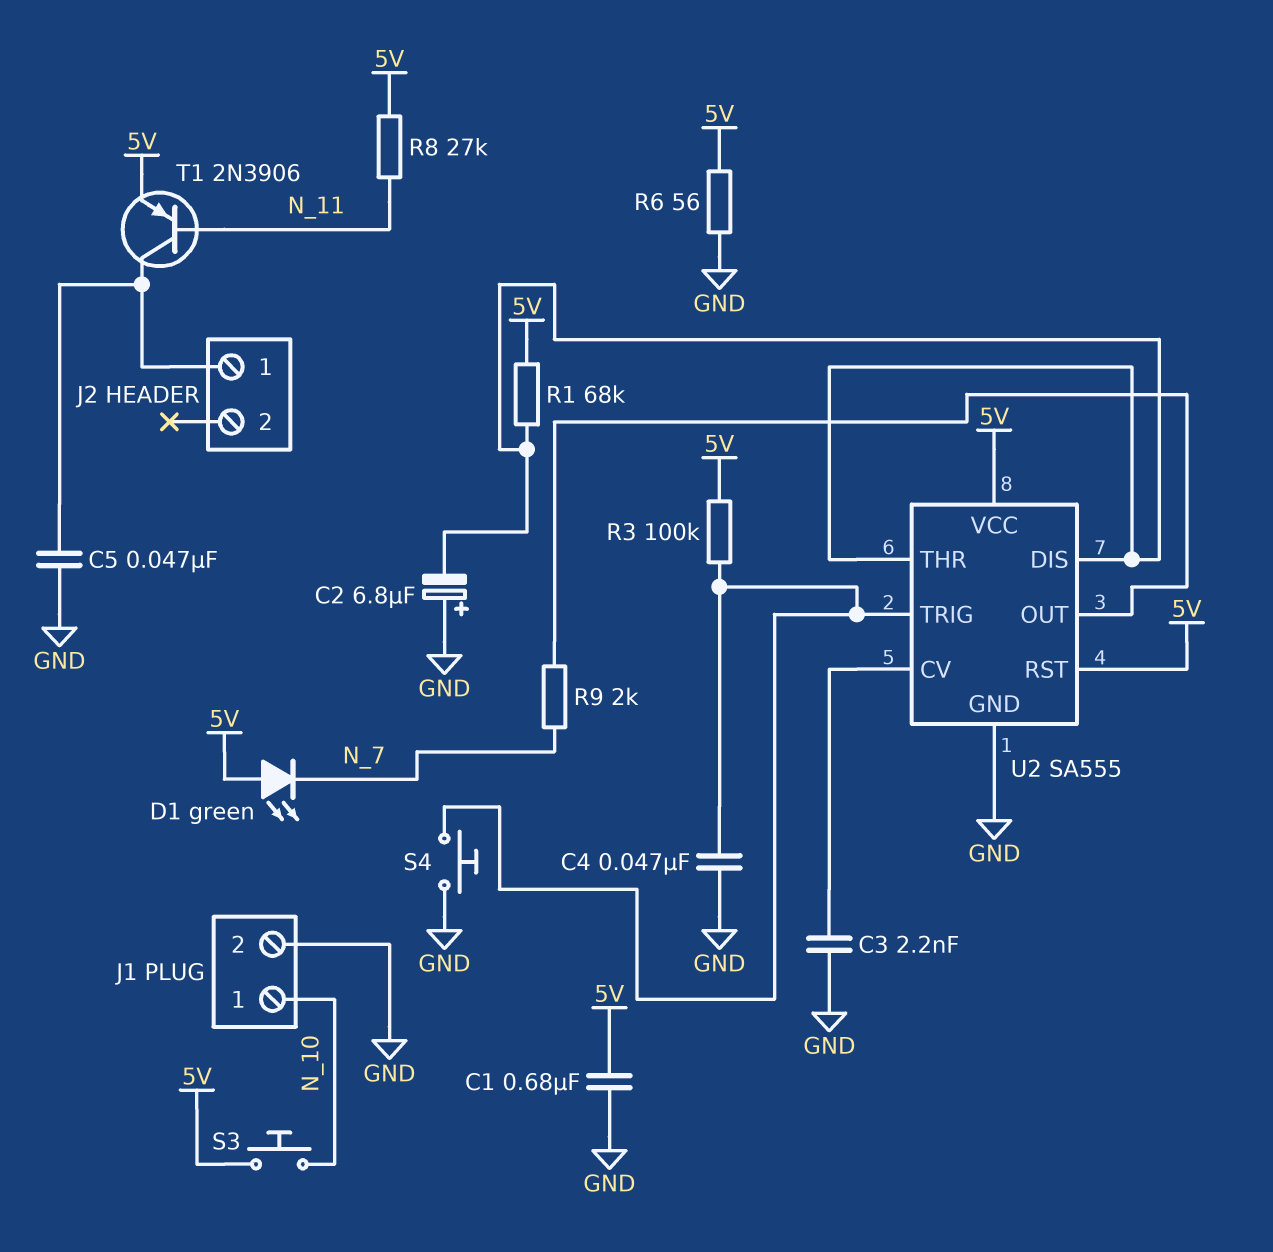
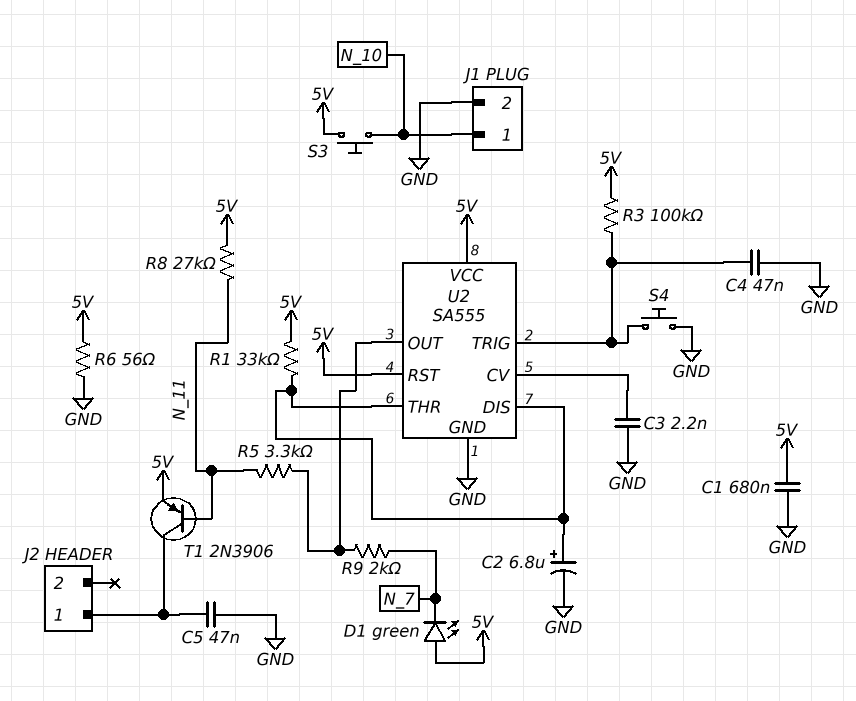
C2: 6.8uF (plus GND, minus U2/DIS) -> 6.8uF (plus U2/DIS, minus GND)
R1: 68k (5V, U2/DIS) -> 33k (5V, U2/DIS)
R5: none -> 3.3k (N_11, U2/OUT)

